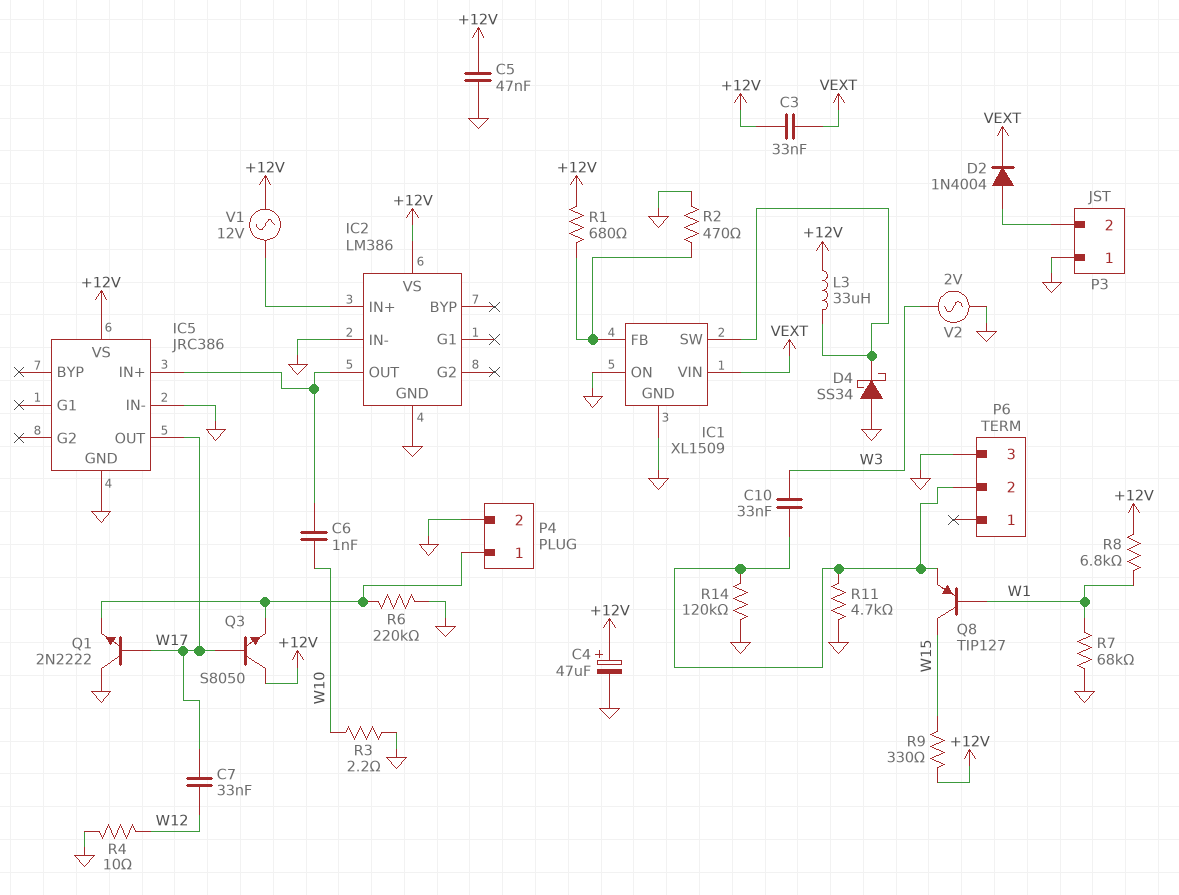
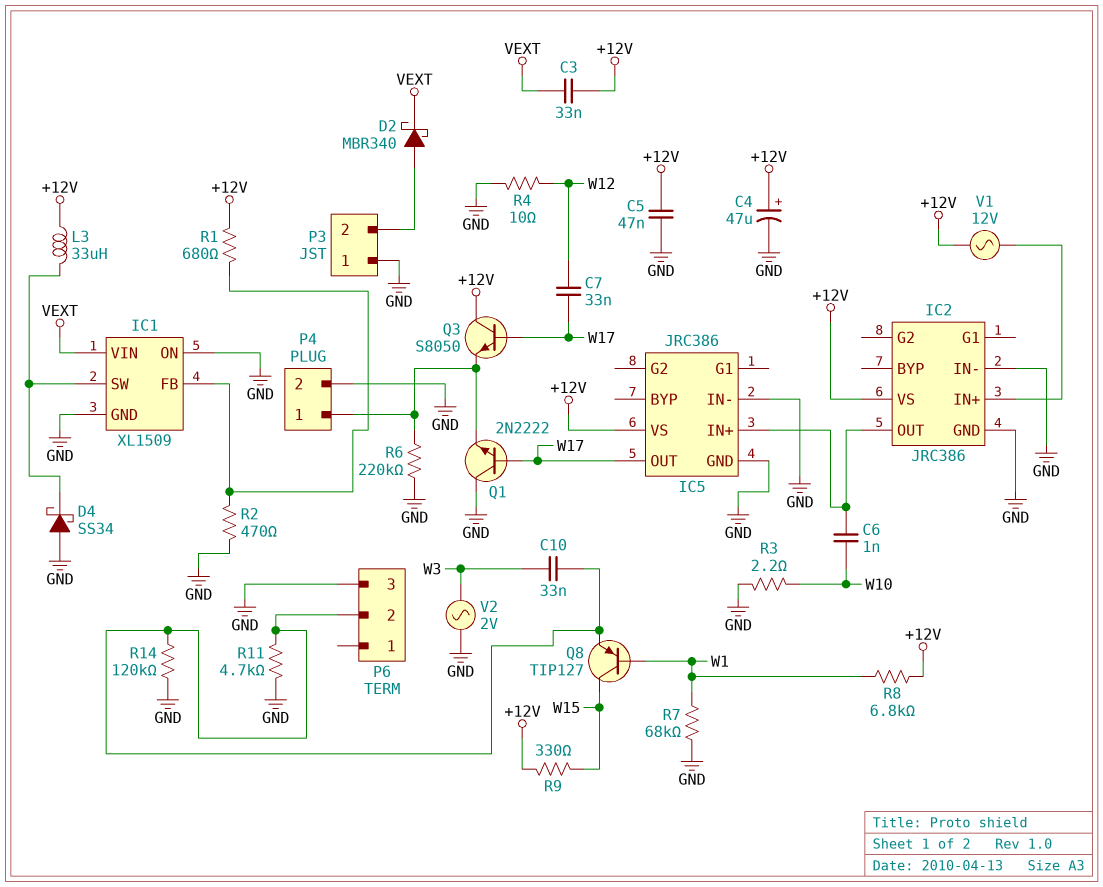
D2: diode 1N4004 (A P3/2, K VEXT) -> schottky MBR340 (A P3/2, K VEXT)
IC2: LM386 -> JRC386

